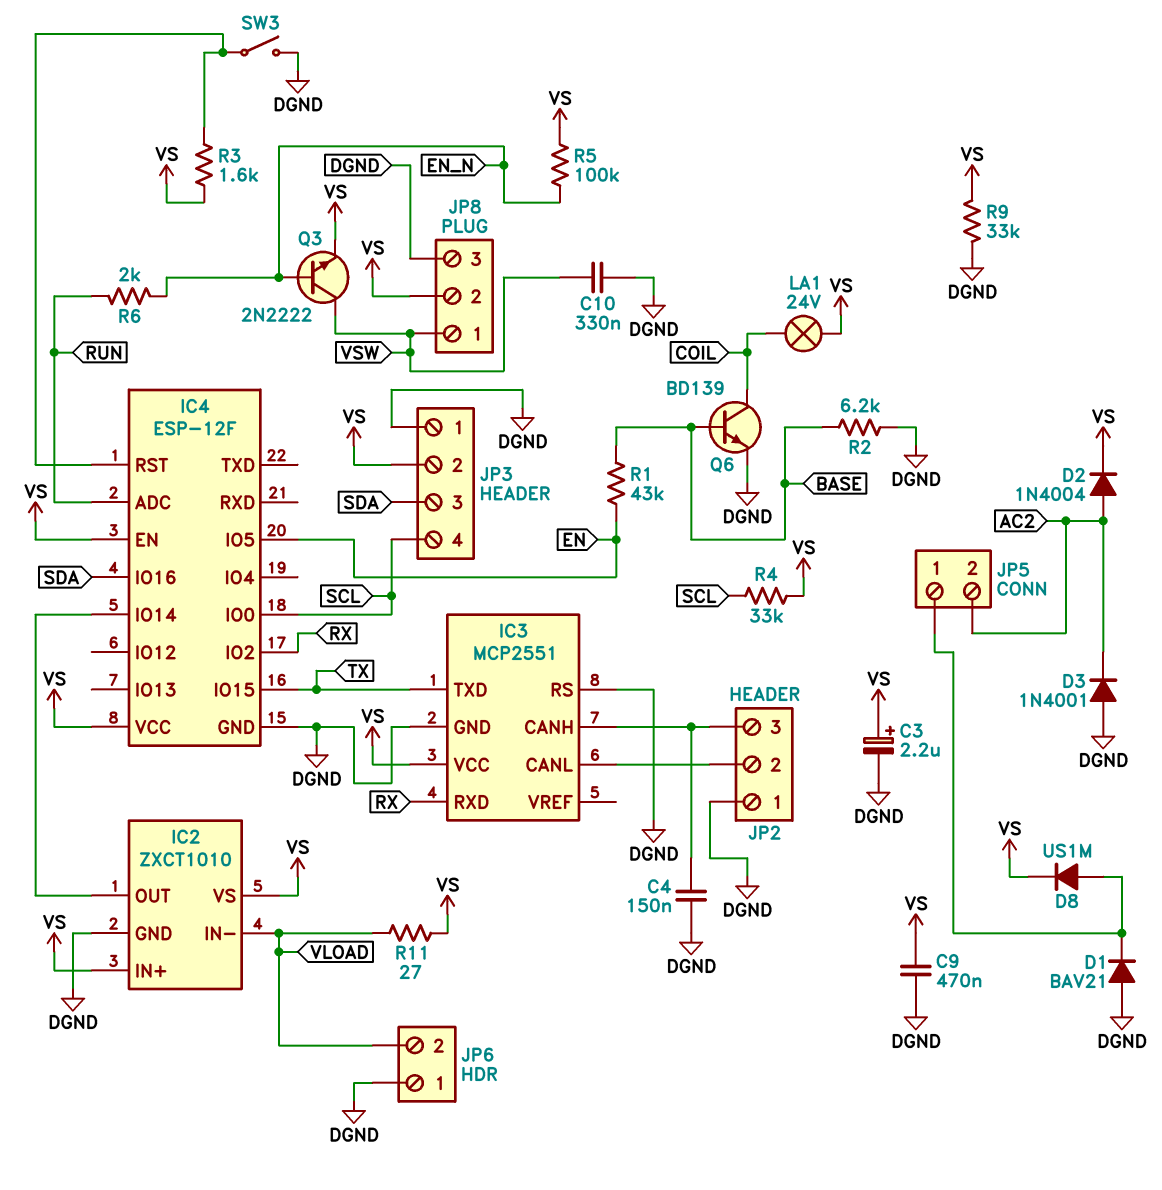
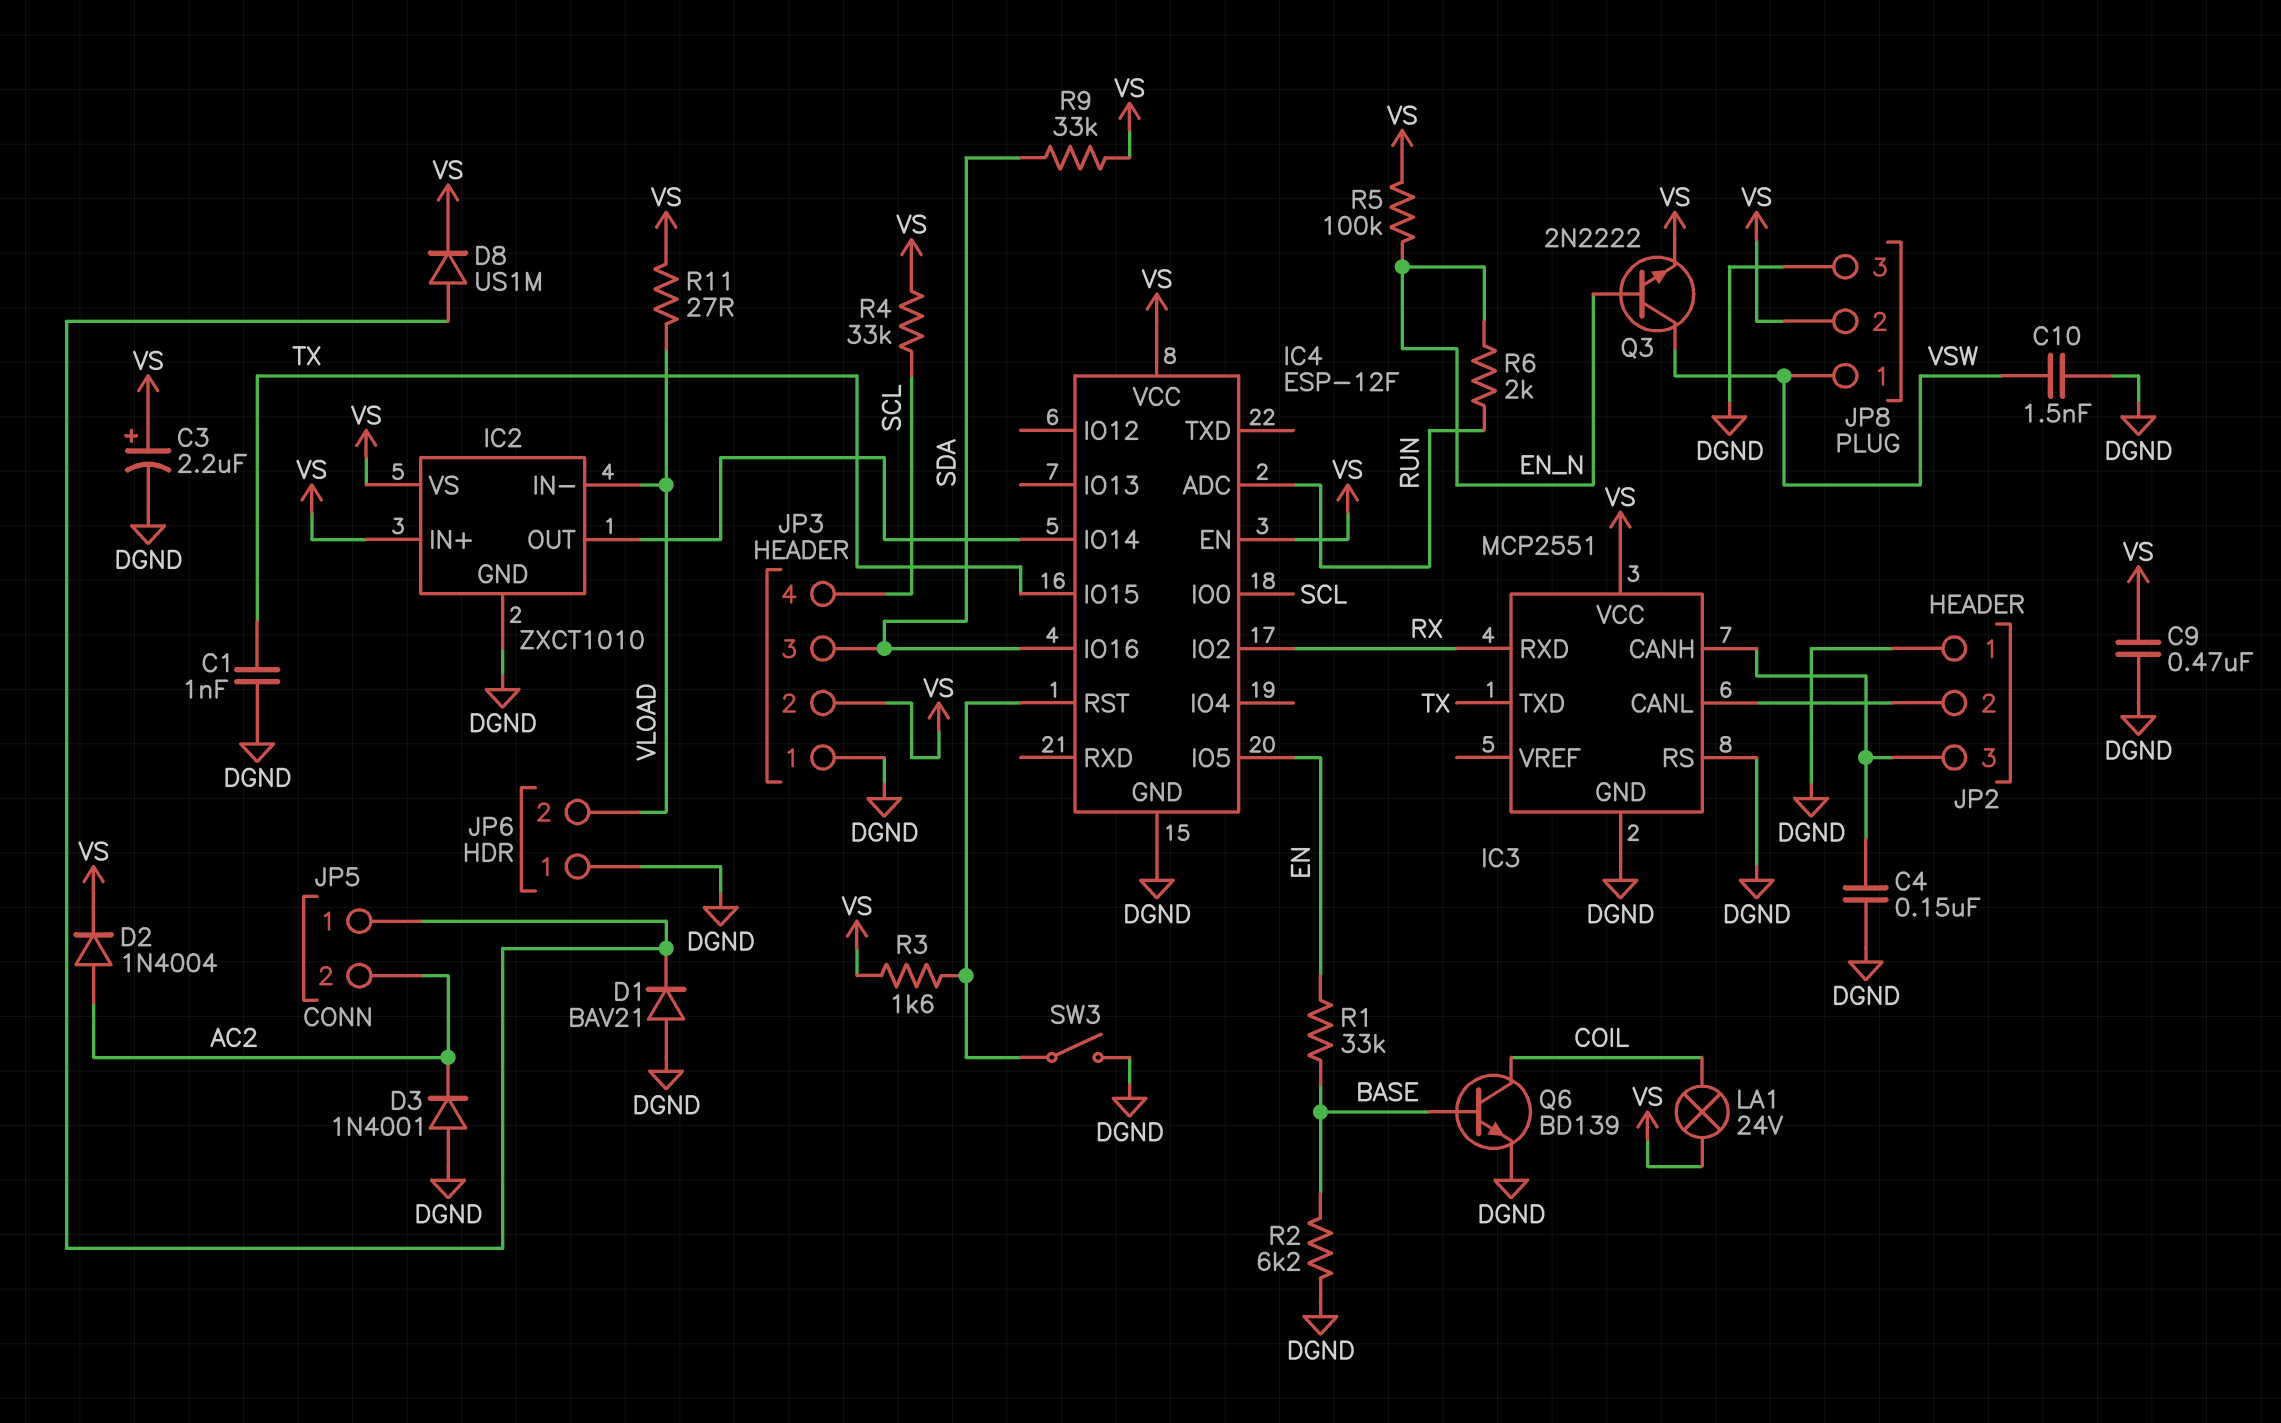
C1: none -> 1nF (DGND, TX)
C10: 330nF (DGND, VSW) -> 1.5nF (DGND, VSW)
R1: 43k (BASE, EN) -> 33k (BASE, EN)
R9: 33k (DGND, VS) -> 33k (SDA, VS)

